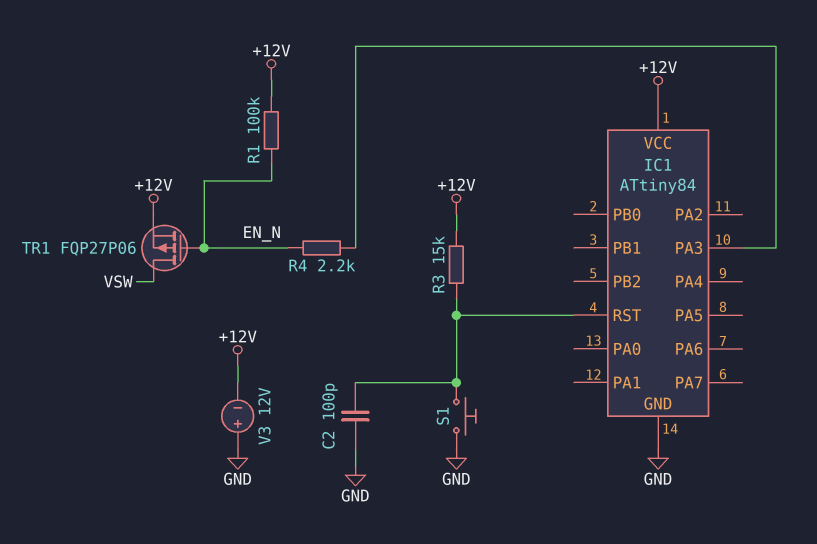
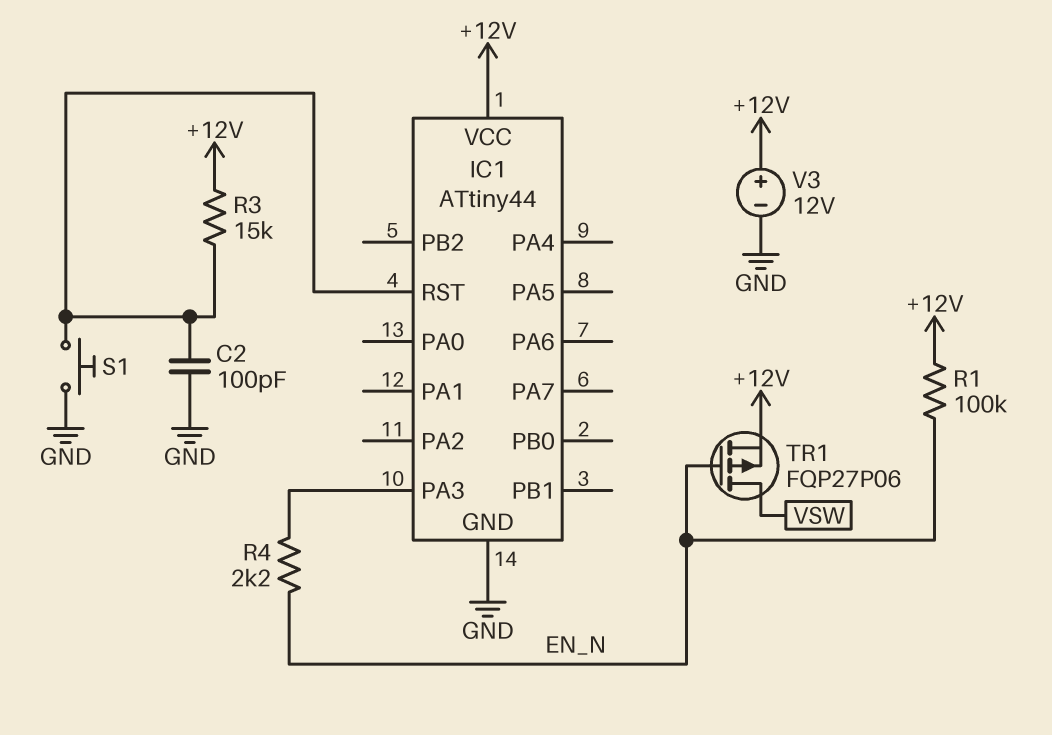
IC1: ATtiny84 -> ATtiny44
V3: 12V (plus GND, minus +12V) -> 12V (plus +12V, minus GND)

